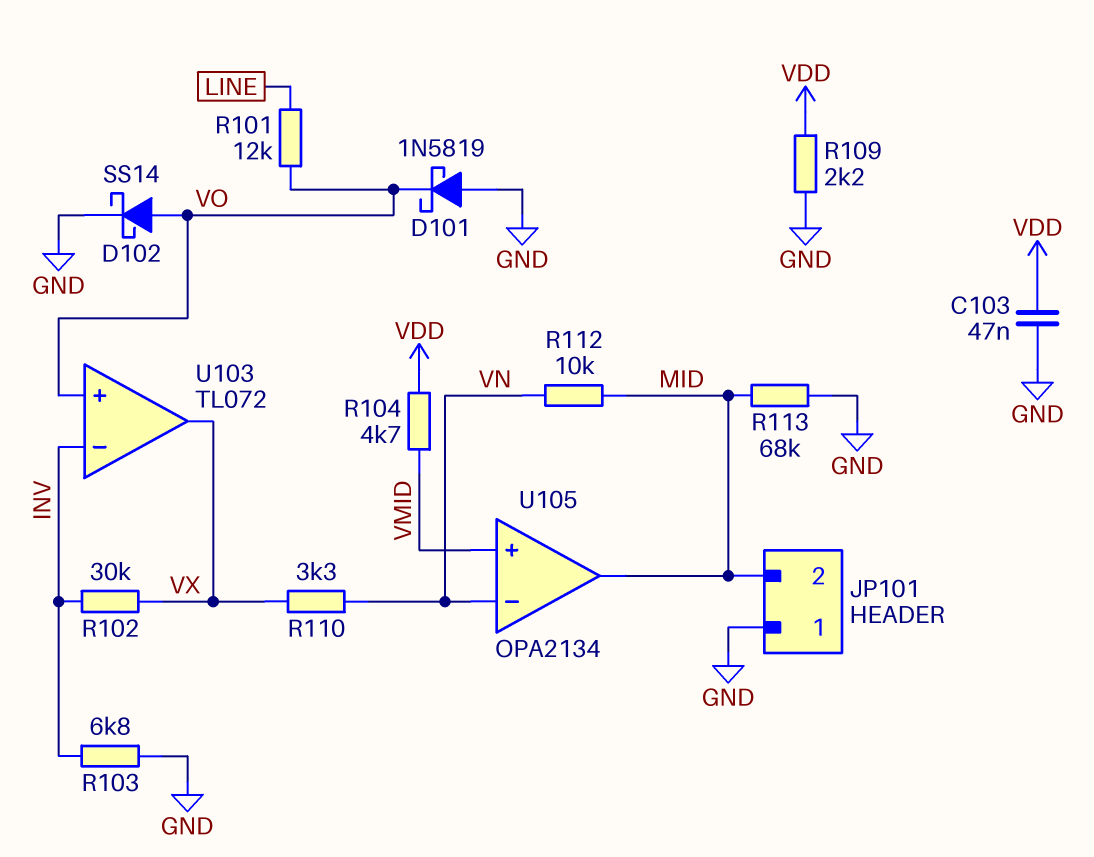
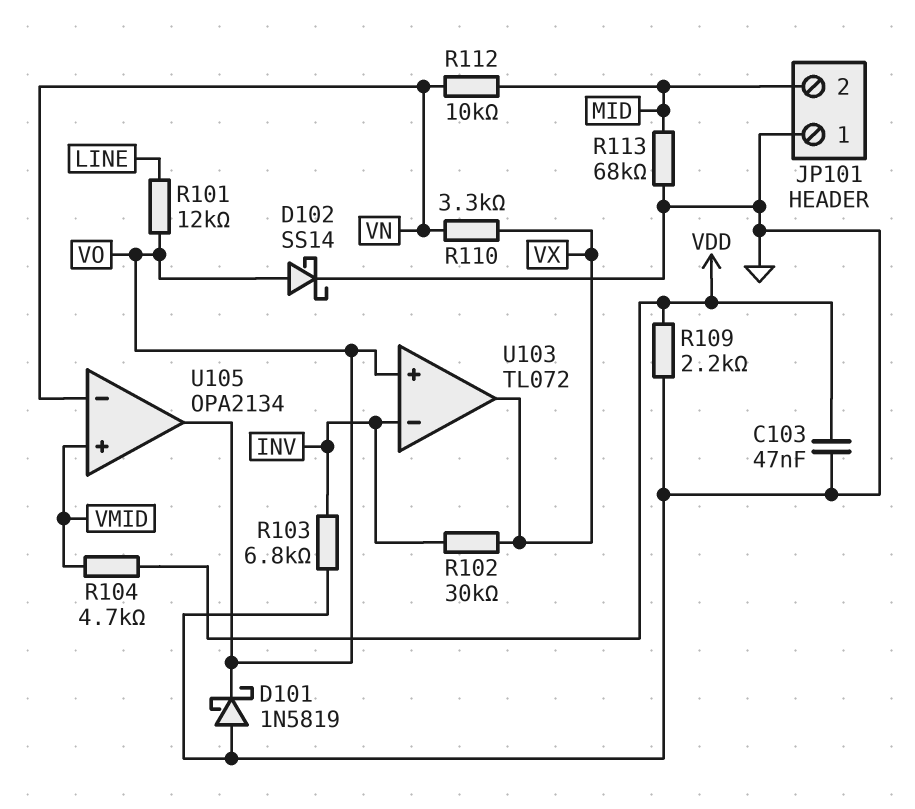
U105 pin out: MID -> VO

